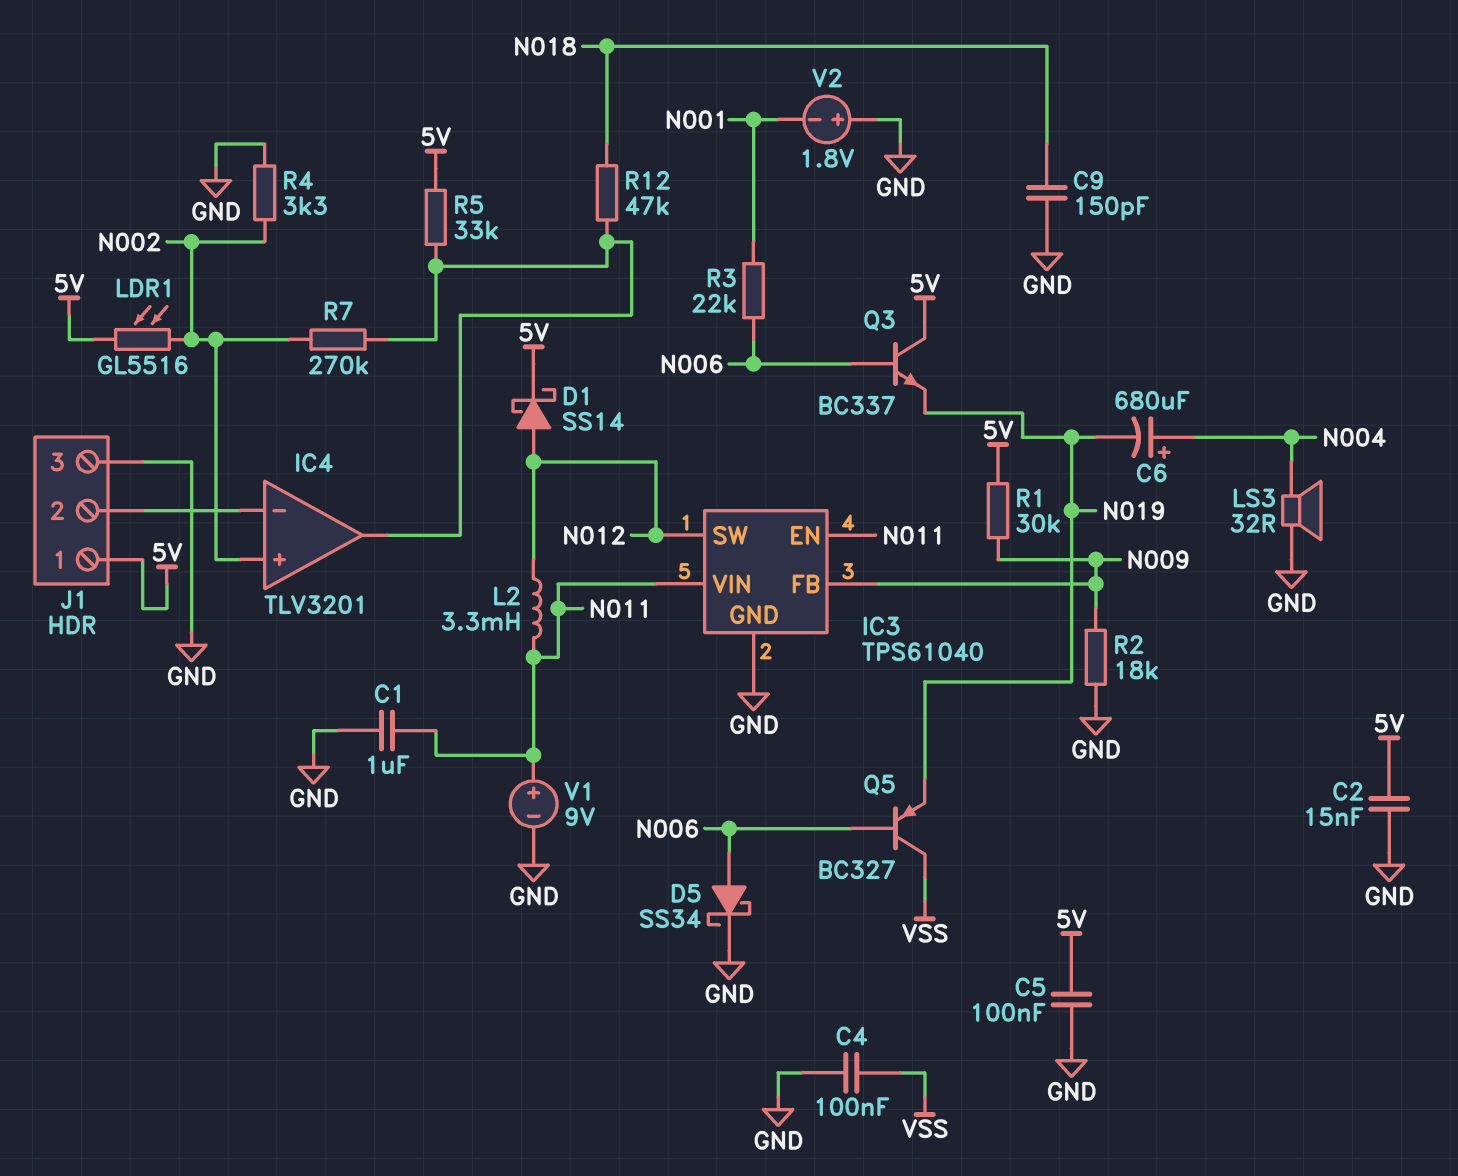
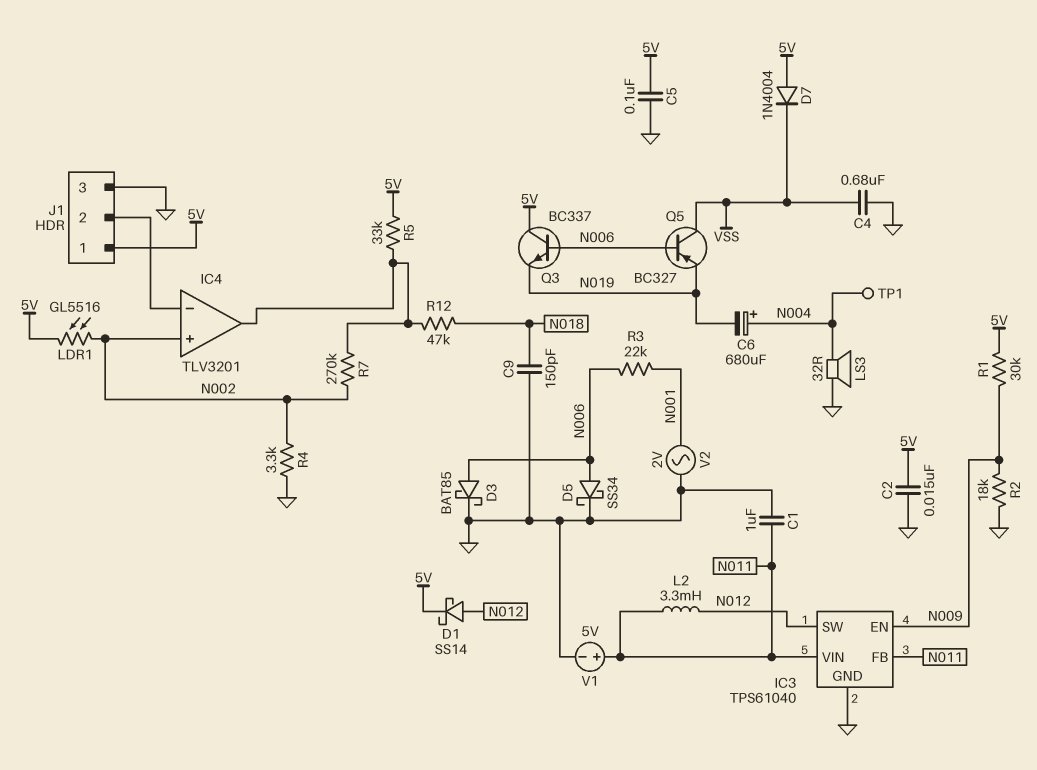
C4: 100nF (GND, VSS) -> 680nF (GND, VSS)
D3: none -> schottky BAT85 (A N006, K GND)
D7: none -> diode 1N4004 (A 5V, K VSS)
IC3 pin EN: N011 -> N009
IC3 pin FB: N009 -> N011
TP1: none -> test point (N004)
V1: 9V (plus N011, minus GND) -> 5V (plus N011, minus GND)
V2: 1.8V (plus GND, minus N001) -> AC 2V (GND, N001)

